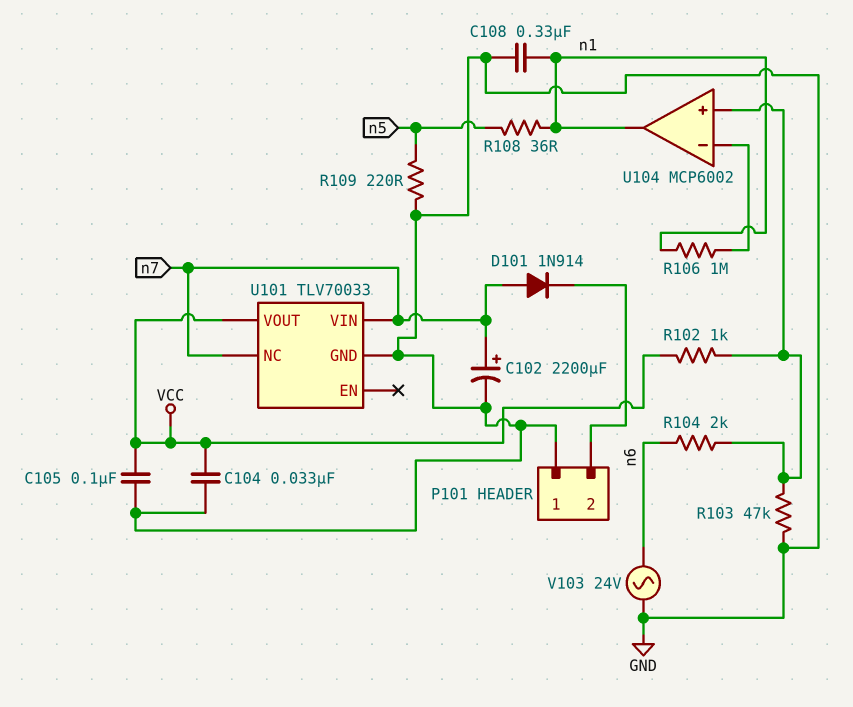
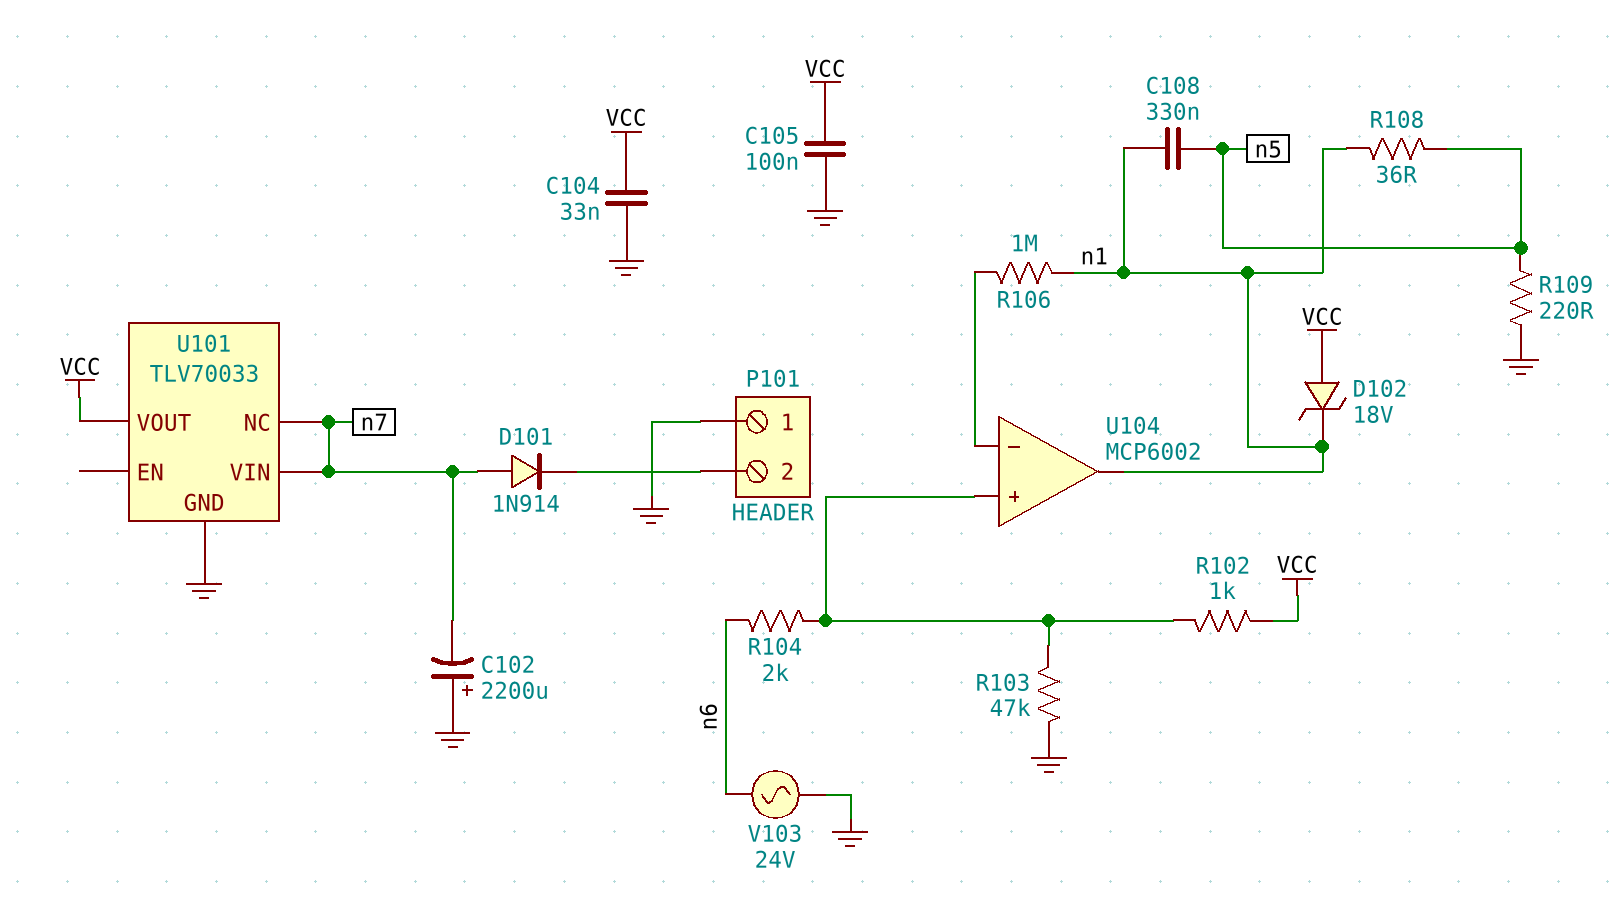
C102: 2200uF (plus n7, minus GND) -> 2200uF (plus GND, minus n7)
C108: 330nF (GND, n1) -> 330nF (n1, n5)
D102: none -> zener 18V (A VCC, K n1)

